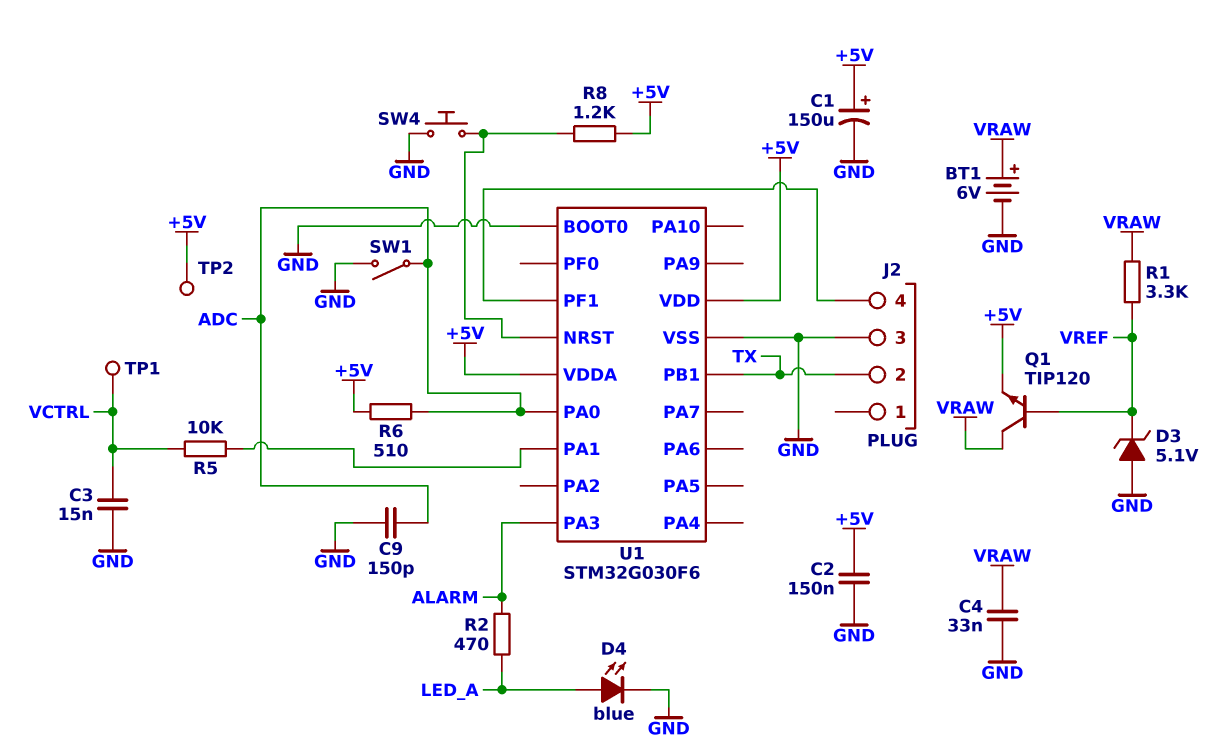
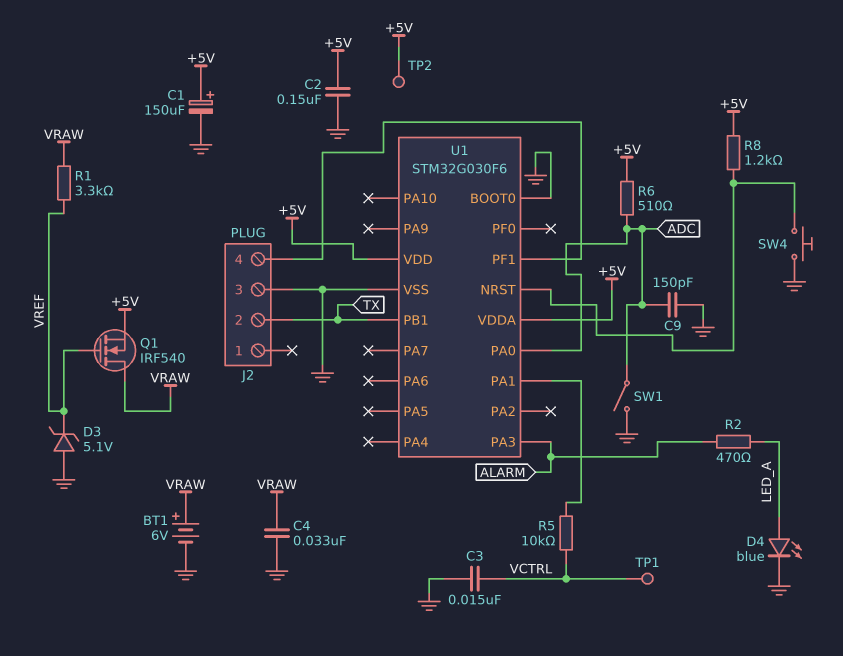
Q1: NPN TIP120 (B VREF, C VRAW, E +5V) -> NMOS IRF540 (G VREF, D VRAW, S +5V)

